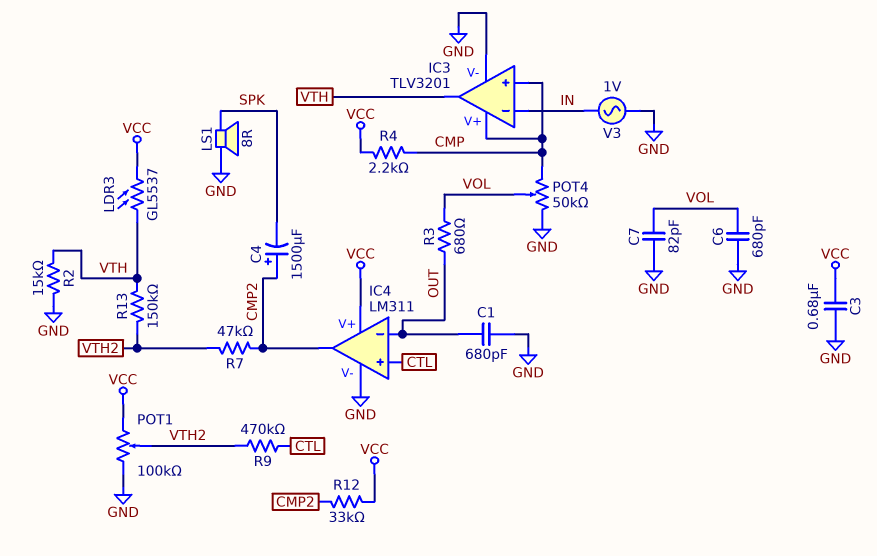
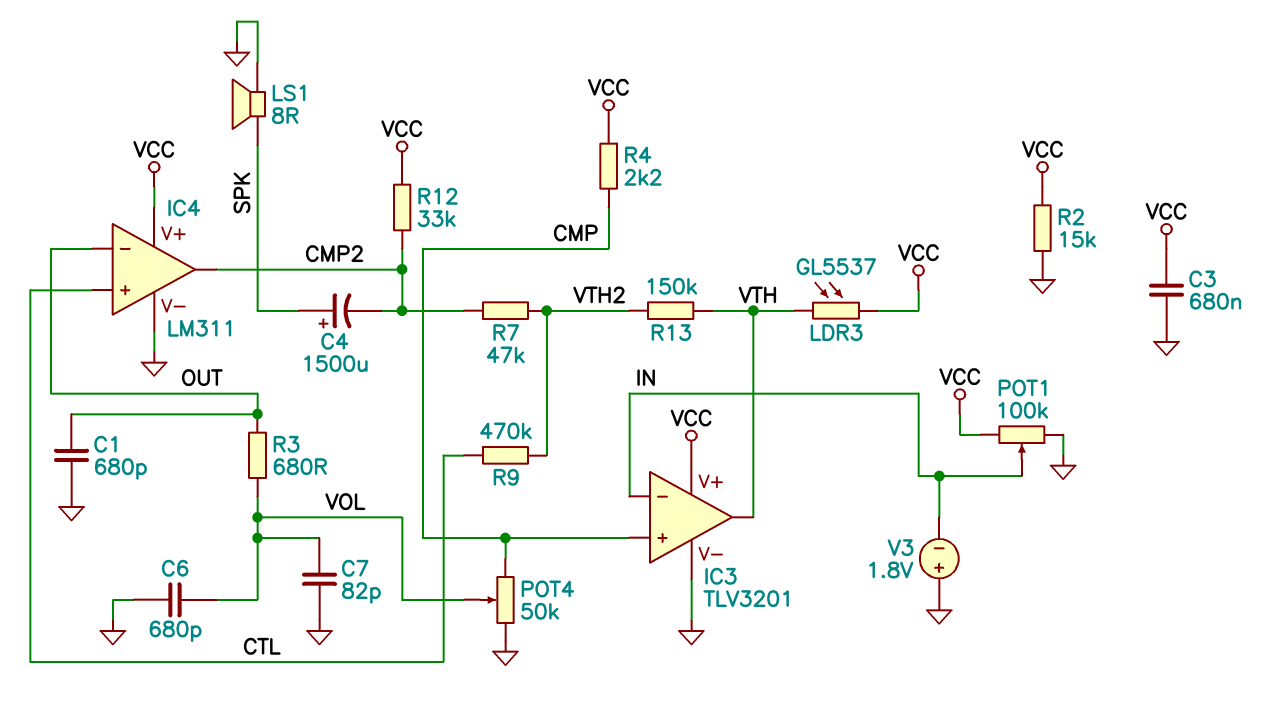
C4: 1500uF (plus CMP2, minus SPK) -> 1500uF (plus SPK, minus CMP2)
IC3 pin V+: CMP -> VCC
POT1: 100k (GND, VCC, wiper VTH2) -> 100k (GND, VCC, wiper IN)
R2: 15k (GND, VTH) -> 15k (GND, VCC)
V3: AC 1V (GND, IN) -> 1.8V (plus GND, minus IN)

